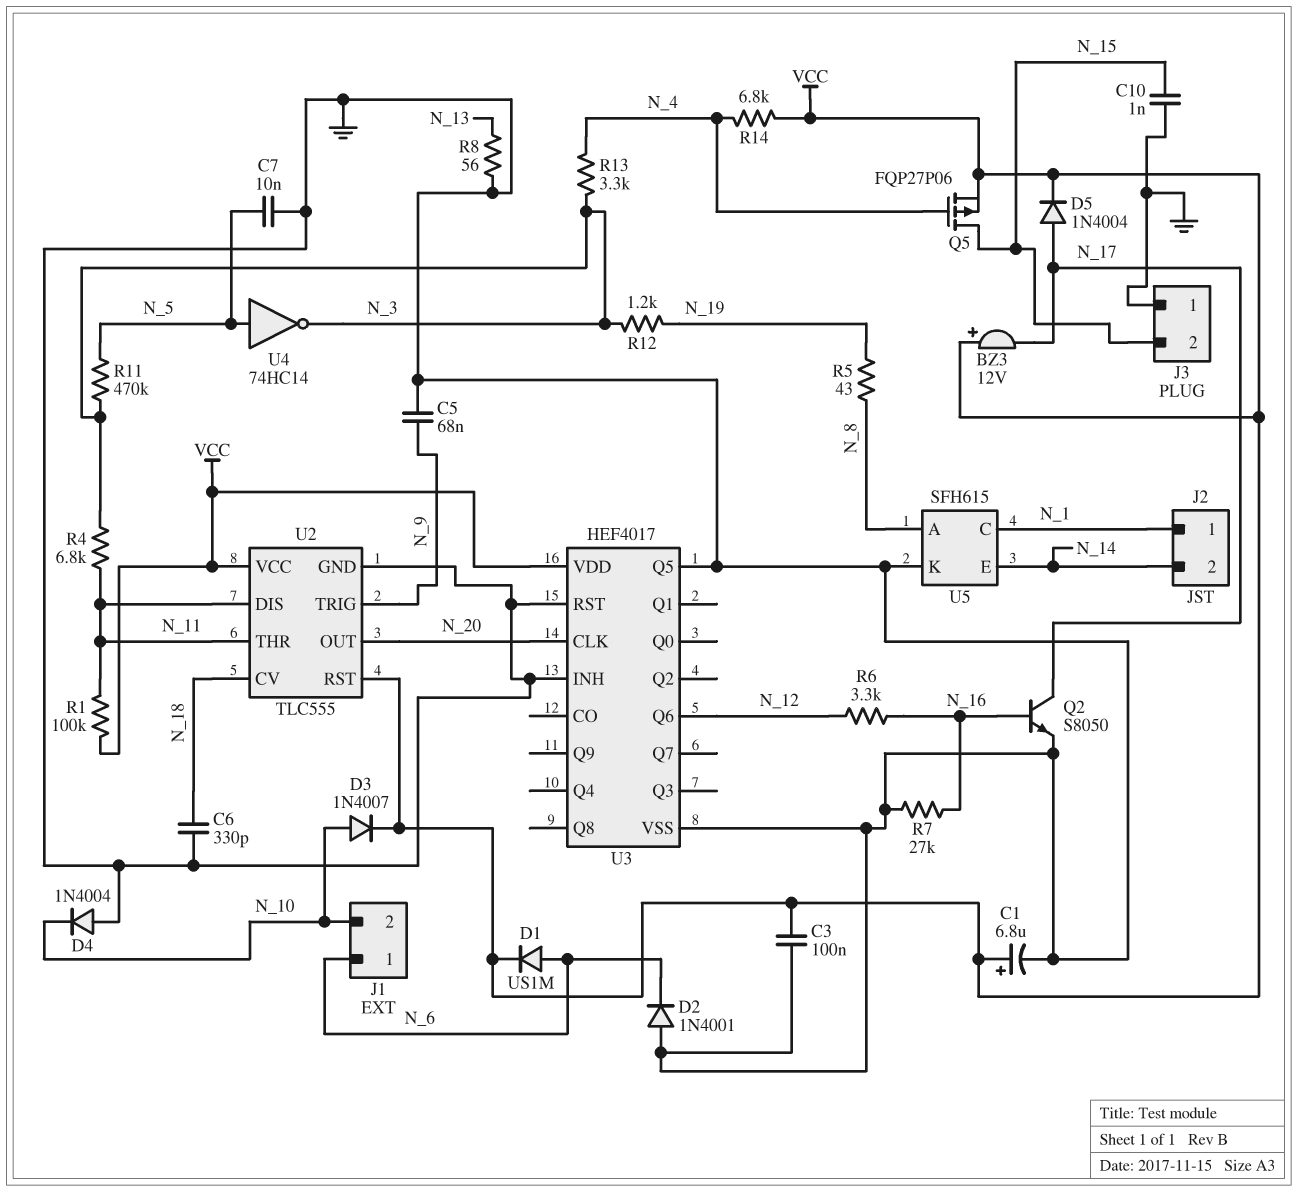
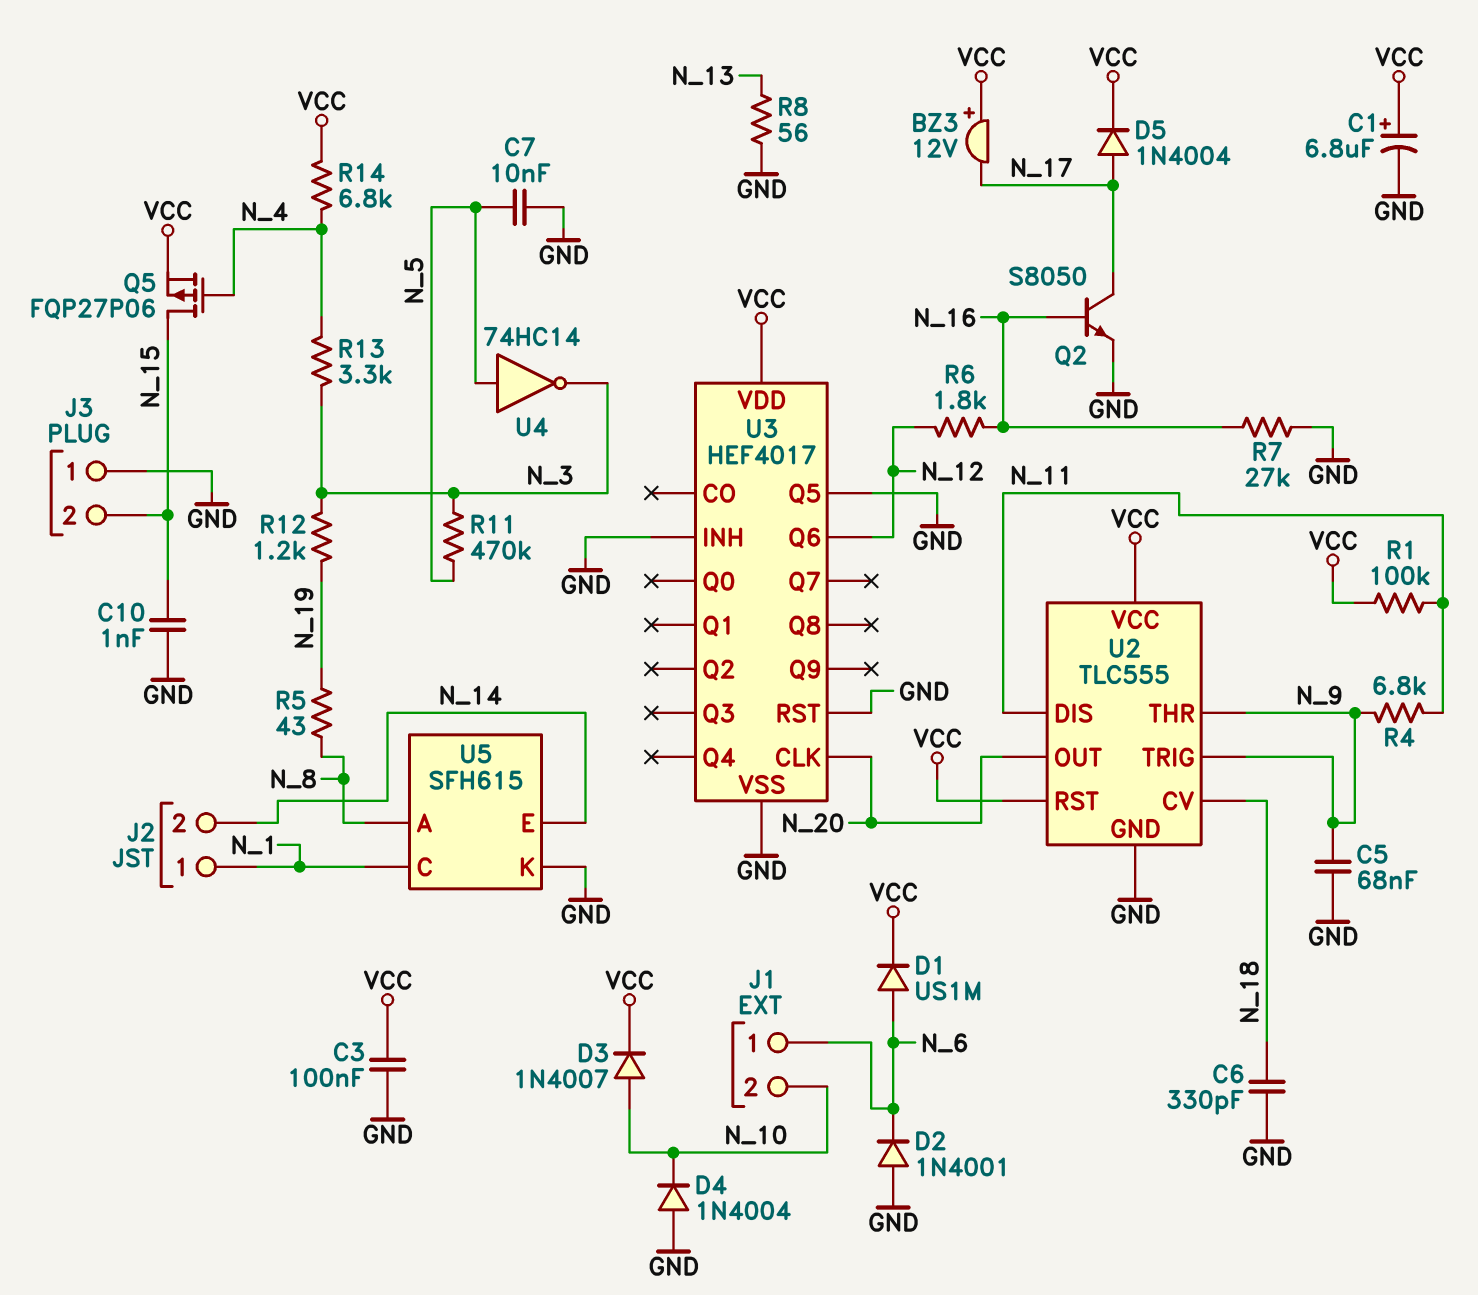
R4: 6.8k (N_3, N_11) -> 6.8k (N_9, N_11)
R6: 3.3k (N_12, N_16) -> 1.8k (N_12, N_16)
U2 pin THR: N_11 -> N_9

